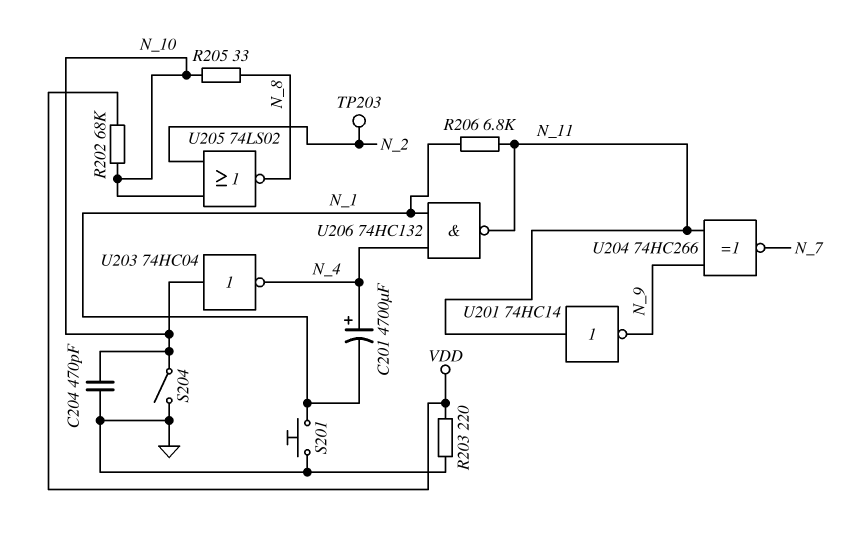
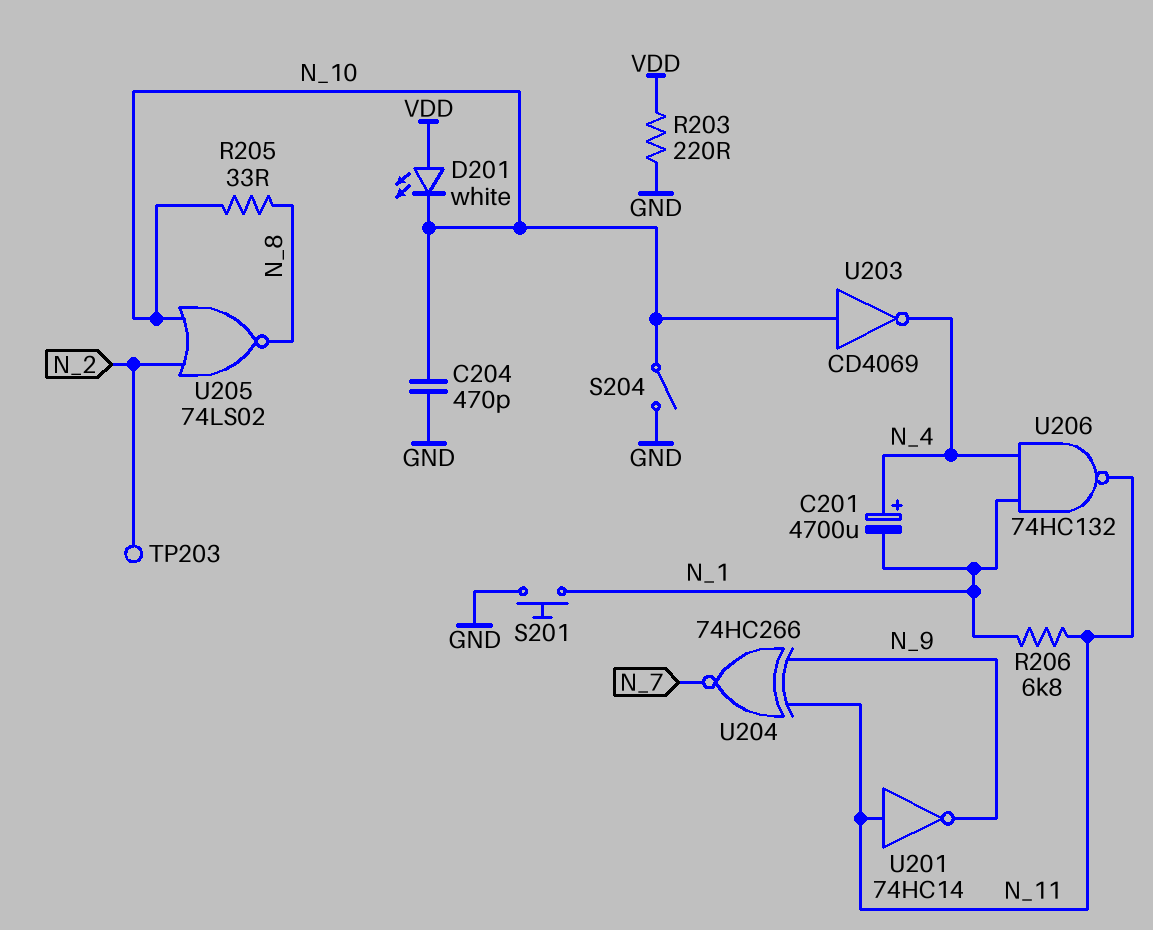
D201: none -> LED white (A VDD, K N_10)
R202: 68k (N_10, VDD) -> none
U203: NOT 74HC04 (in N_10, out N_4) -> NOT CD4069 (in N_10, out N_4)

